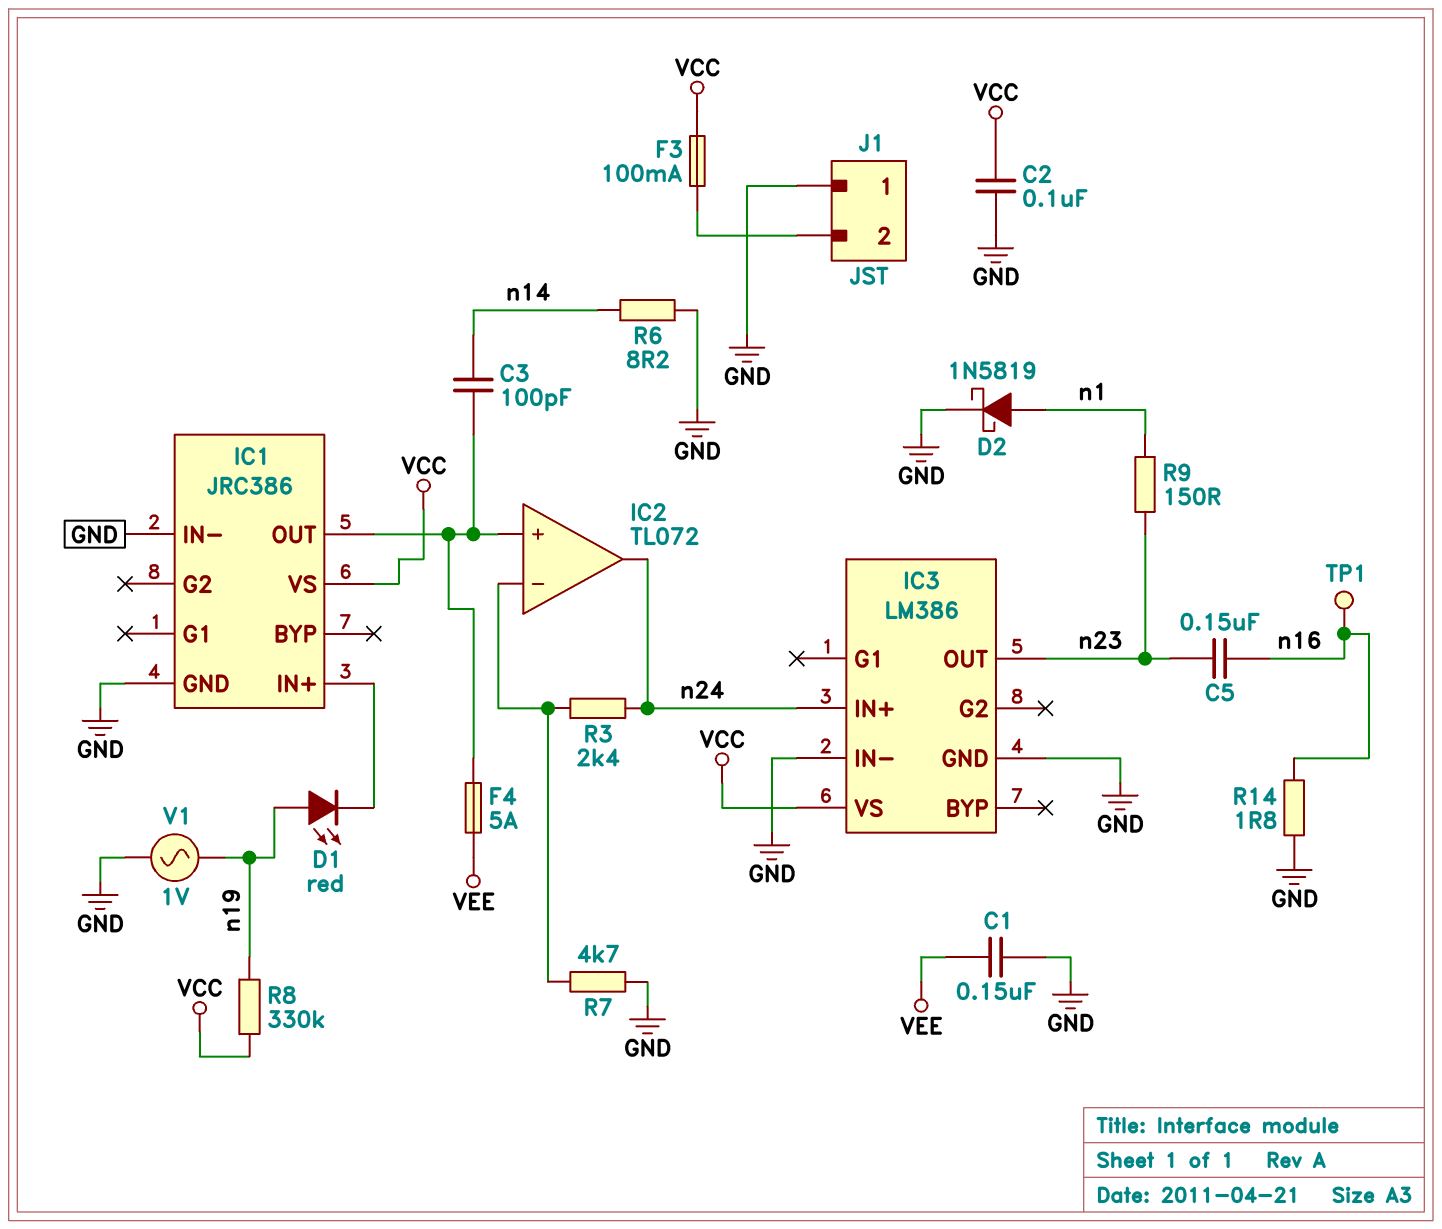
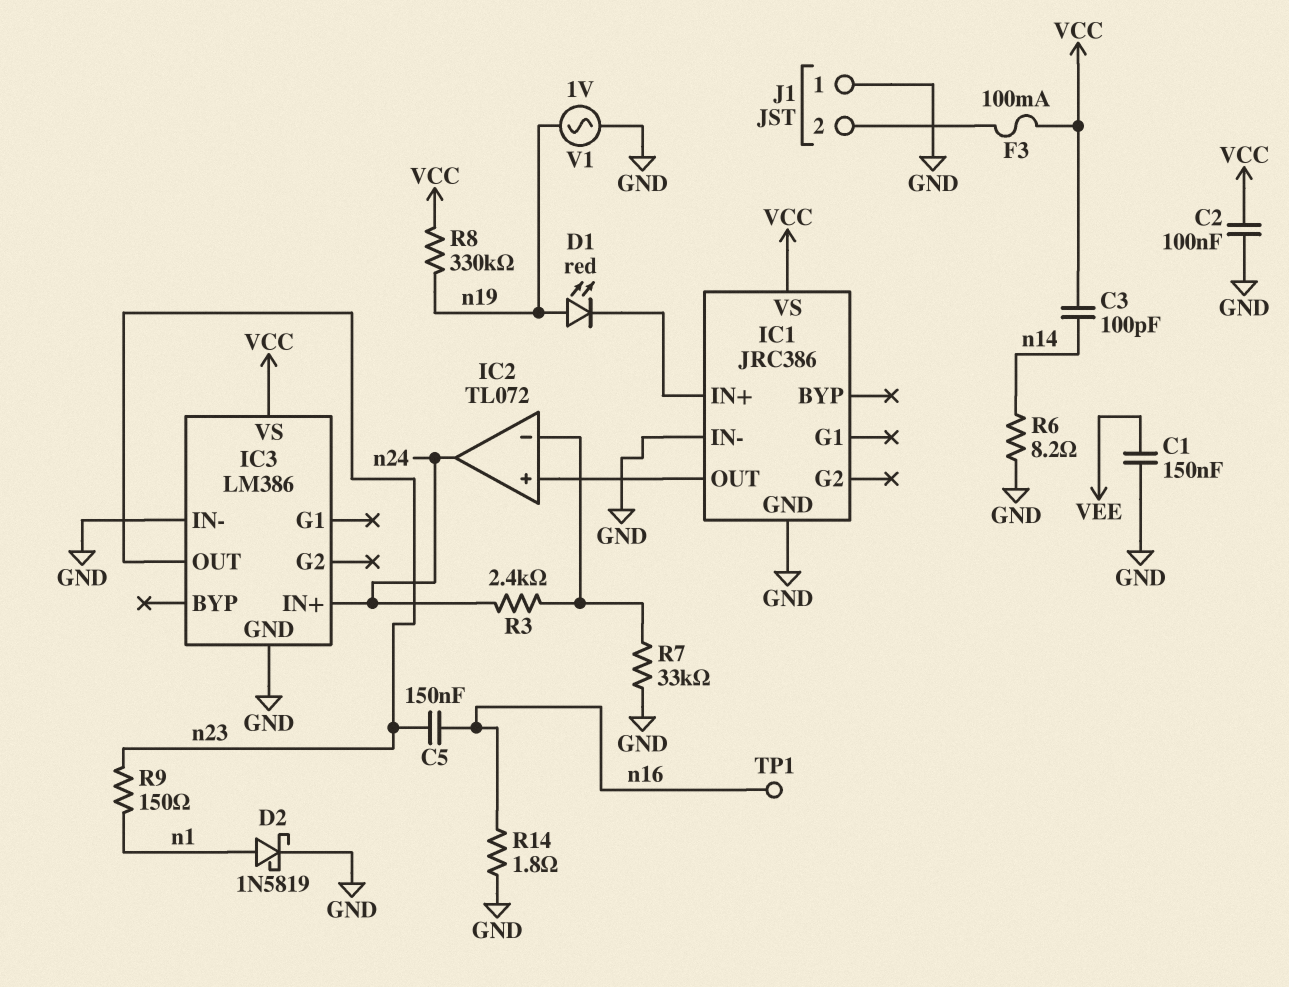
C3: 100pF (IC1/OUT, n14) -> 100pF (VCC, n14)
F4: 5A (IC1/OUT, VEE) -> none
R7: 4.7k (GND, IC2/in-) -> 33k (GND, IC2/in-)

